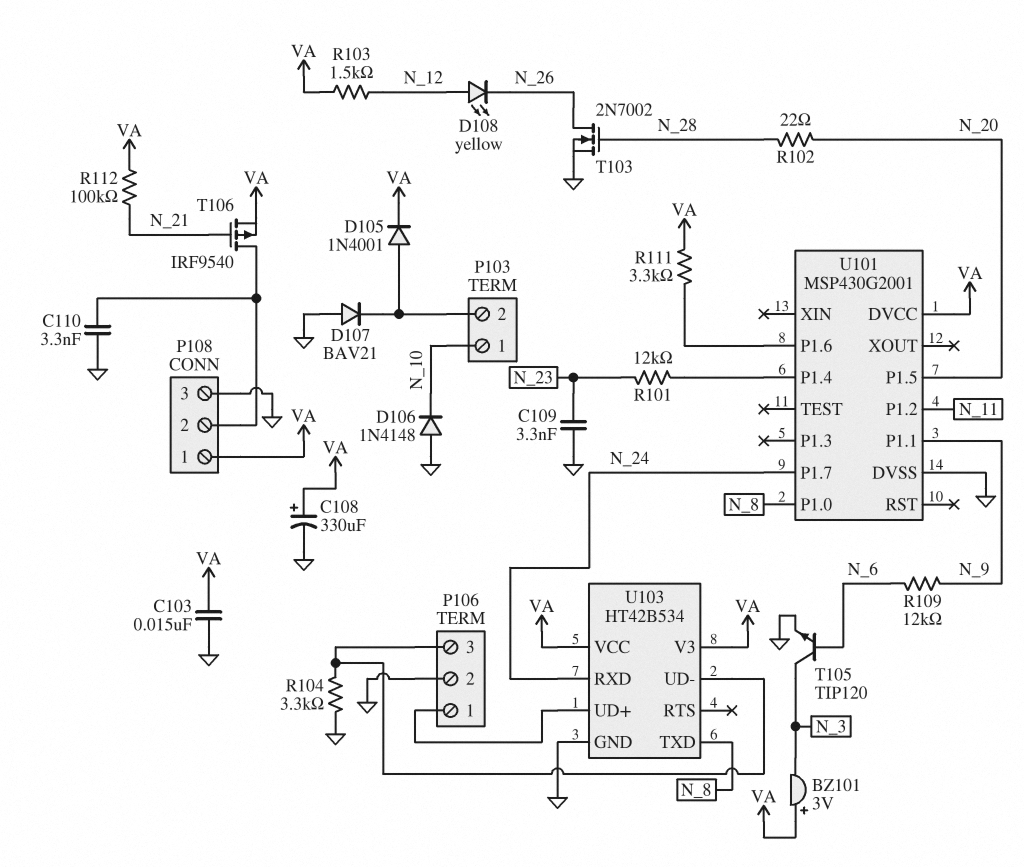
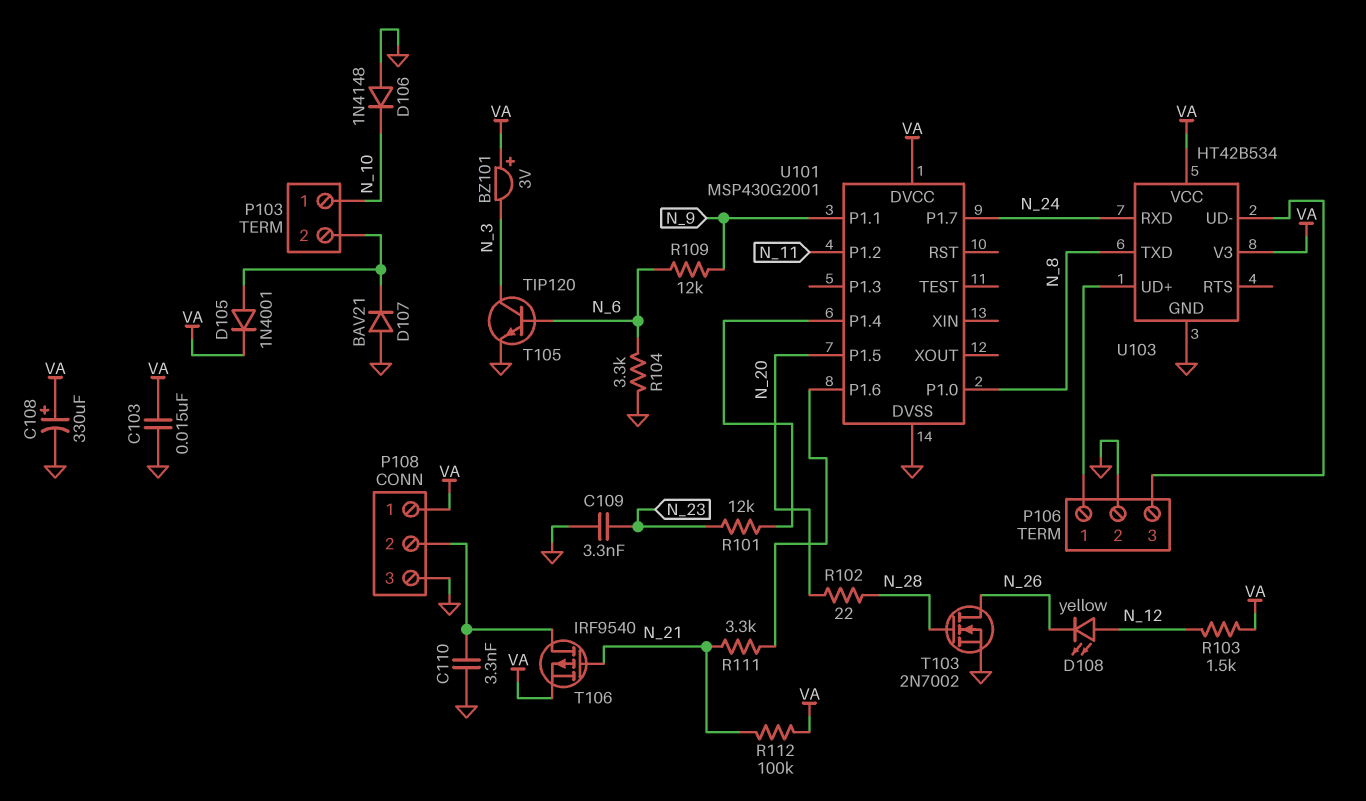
R104: 3.3k (GND, P106/3) -> 3.3k (GND, N_6)
R111: 3.3k (U101/P1.6, VA) -> 3.3k (N_21, U101/P1.6)

